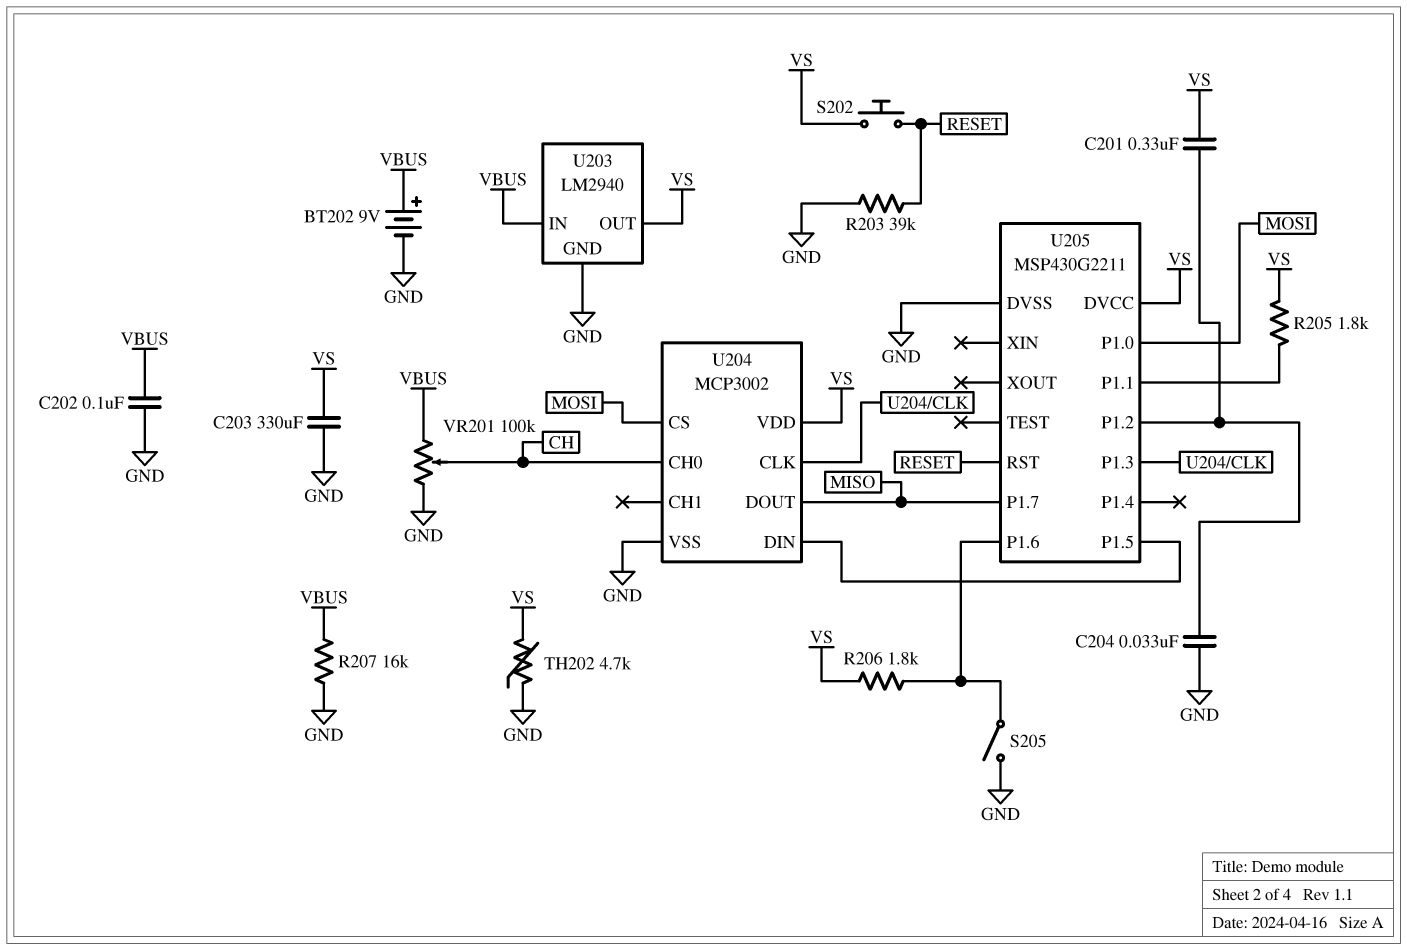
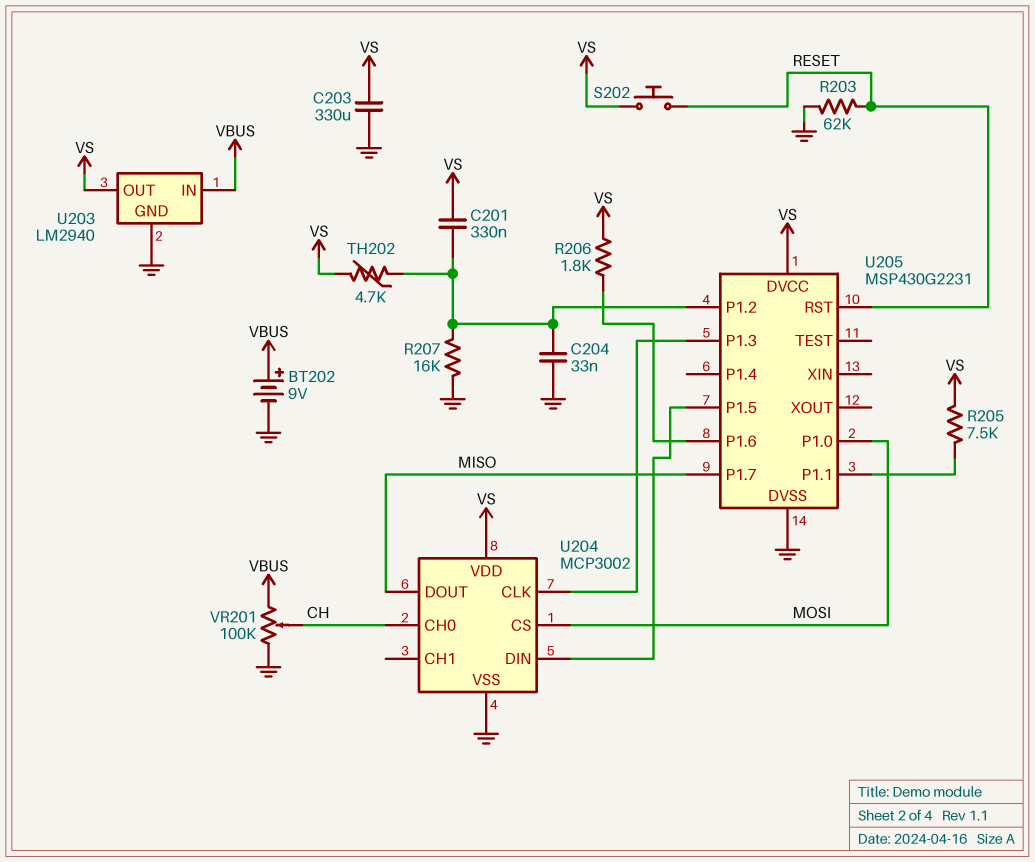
C202: 100nF (GND, VBUS) -> none
R203: 39k (GND, RESET) -> 62k (GND, RESET)
R205: 1.8k (U205/P1.1, VS) -> 7.5k (U205/P1.1, VS)
R207: 16k (GND, VBUS) -> 16k (GND, U205/P1.2)
S205: switch (GND, U205/P1.6) -> none
TH202: 4.7k (GND, VS) -> 4.7k (U205/P1.2, VS)
U205: MSP430G2211 -> MSP430G2231

